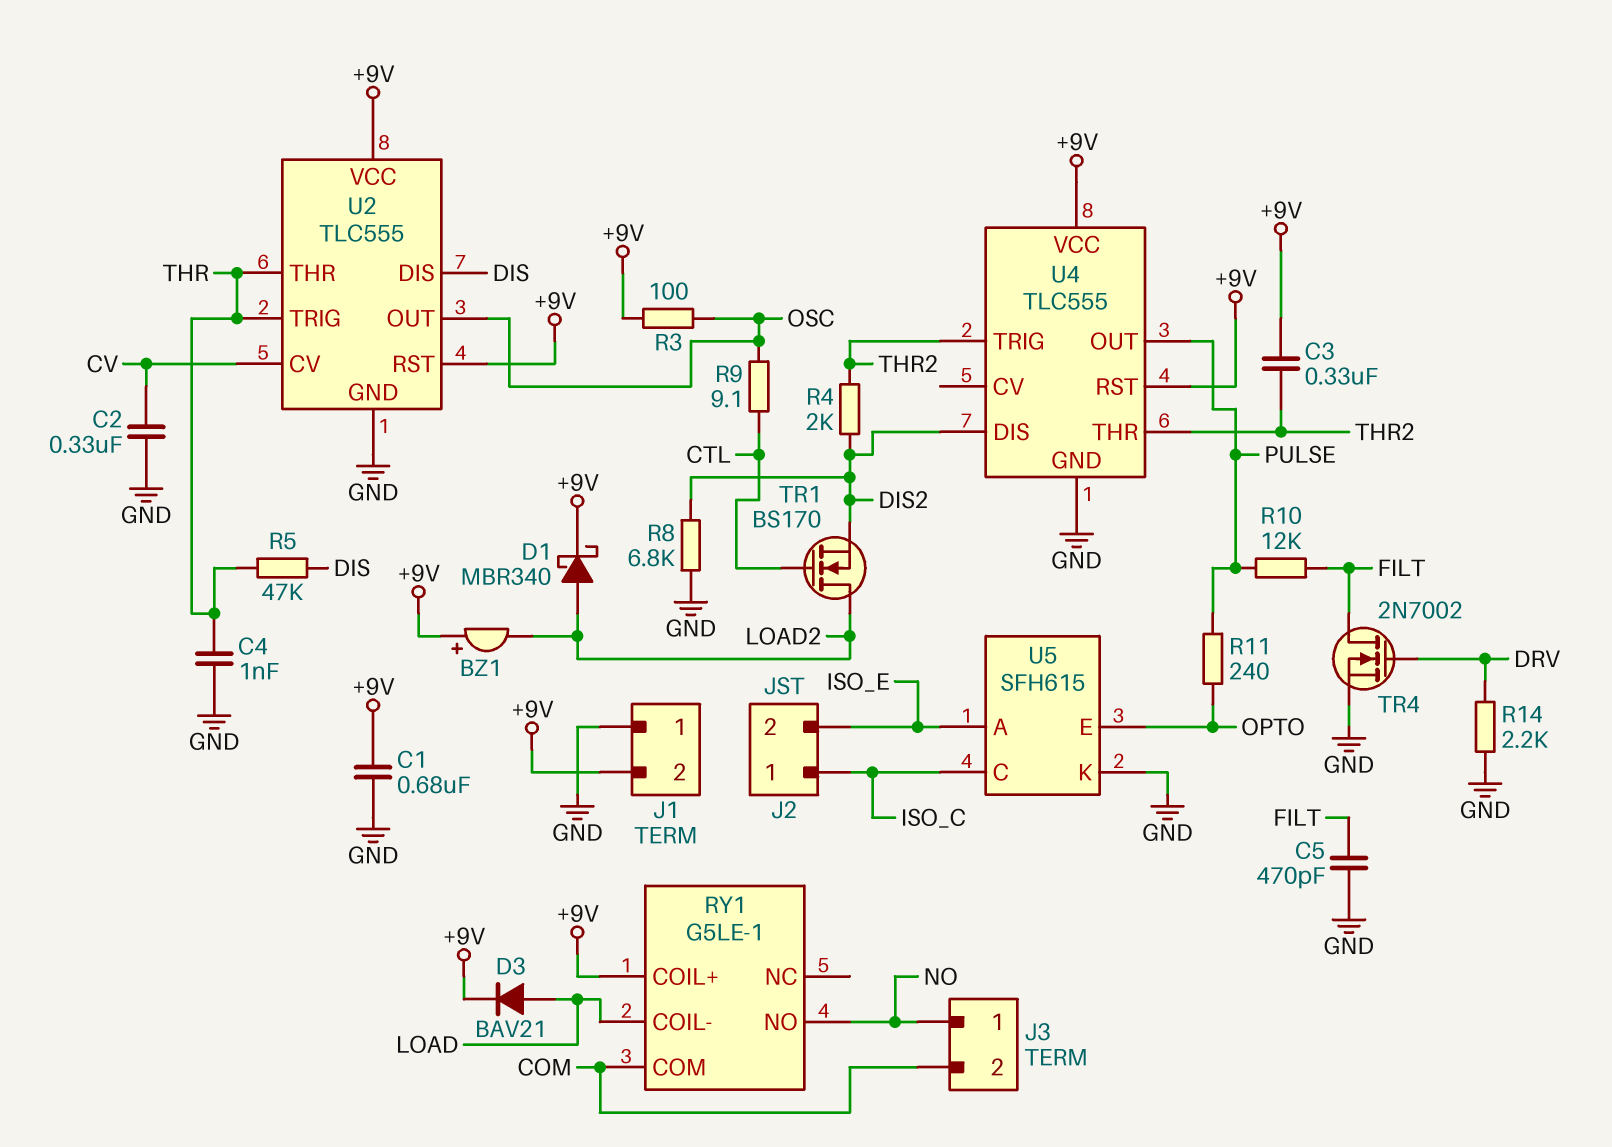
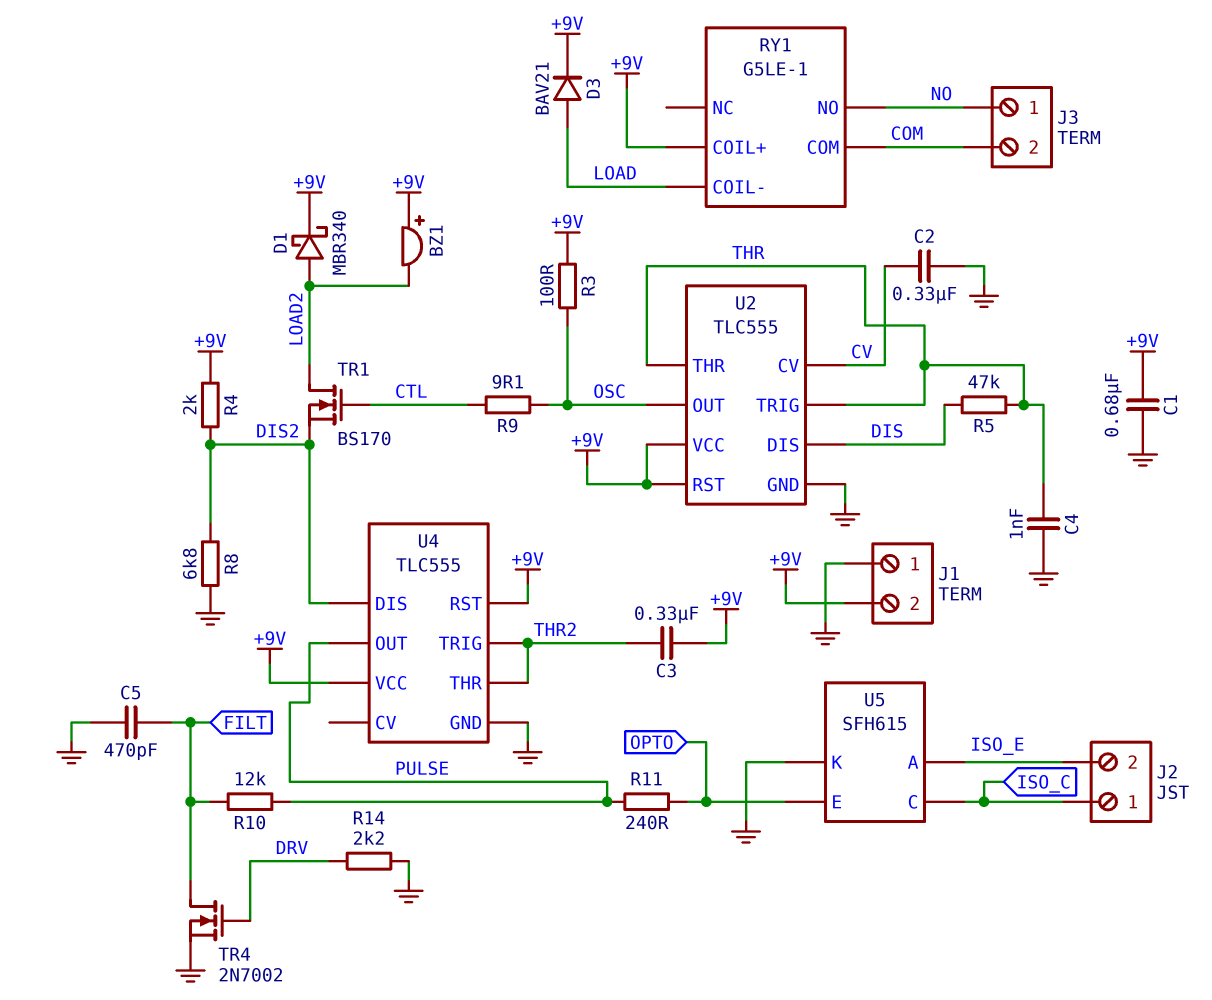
R4: 2k (DIS2, THR2) -> 2k (+9V, DIS2)

